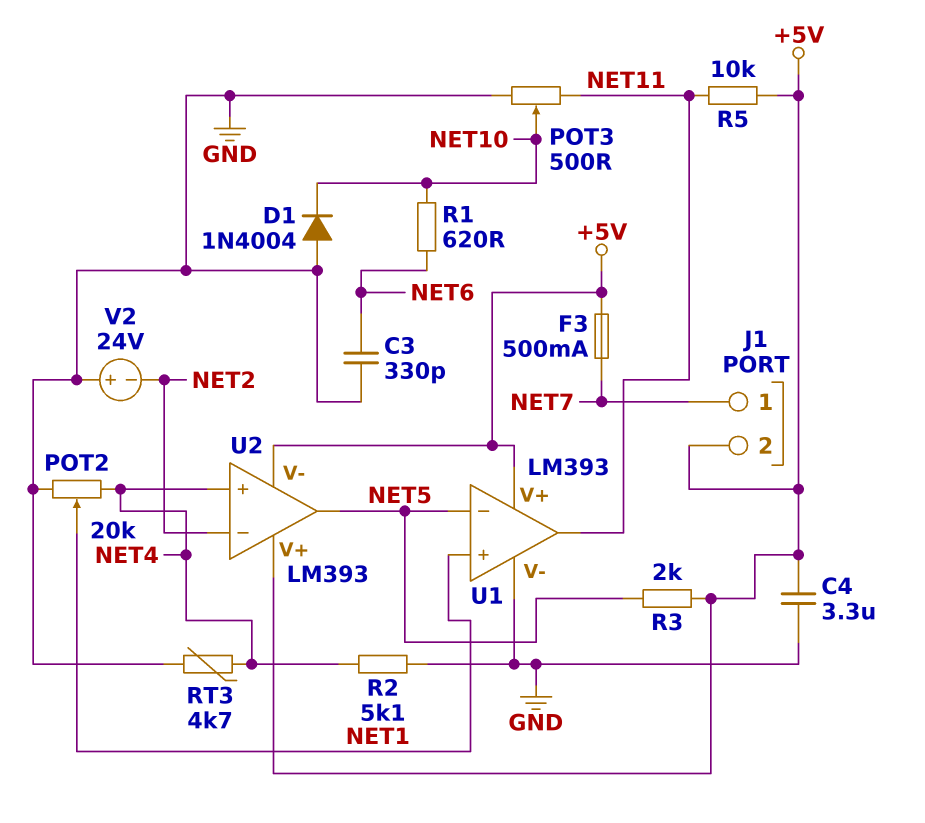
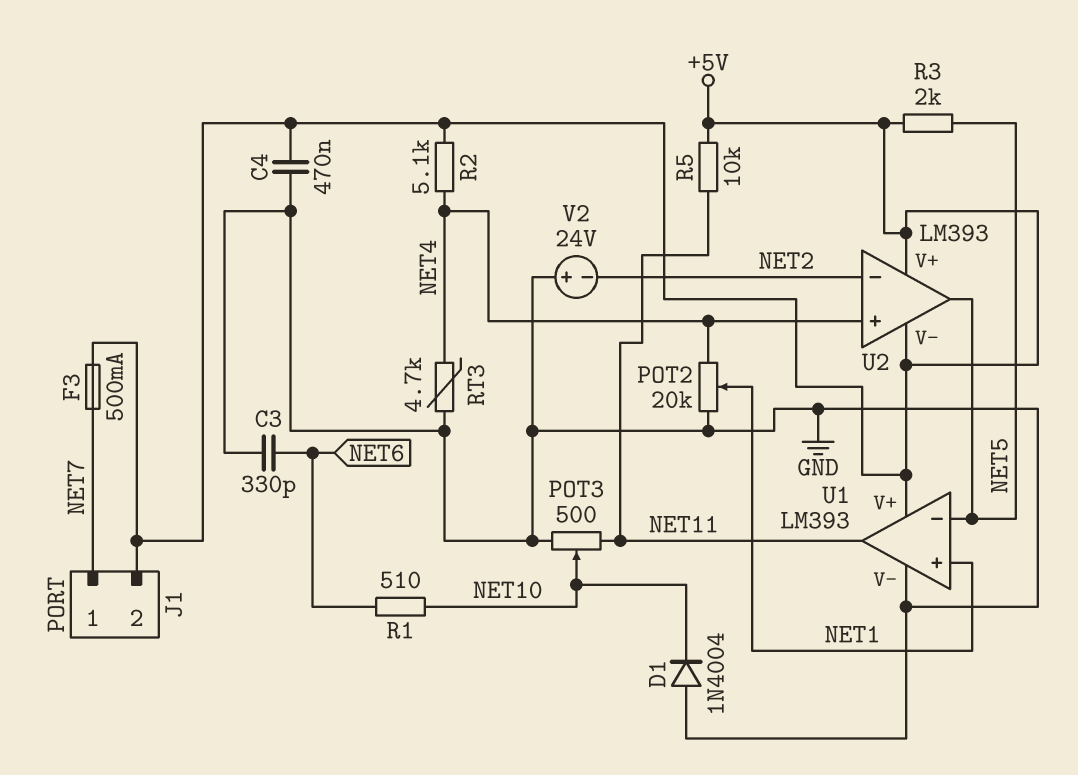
C4: 3.3uF (+5V, GND) -> 470nF (+5V, GND)
R1: 620 (NET6, NET10) -> 510 (NET6, NET10)
R2: 5.1k (GND, NET4) -> 5.1k (+5V, NET4)

